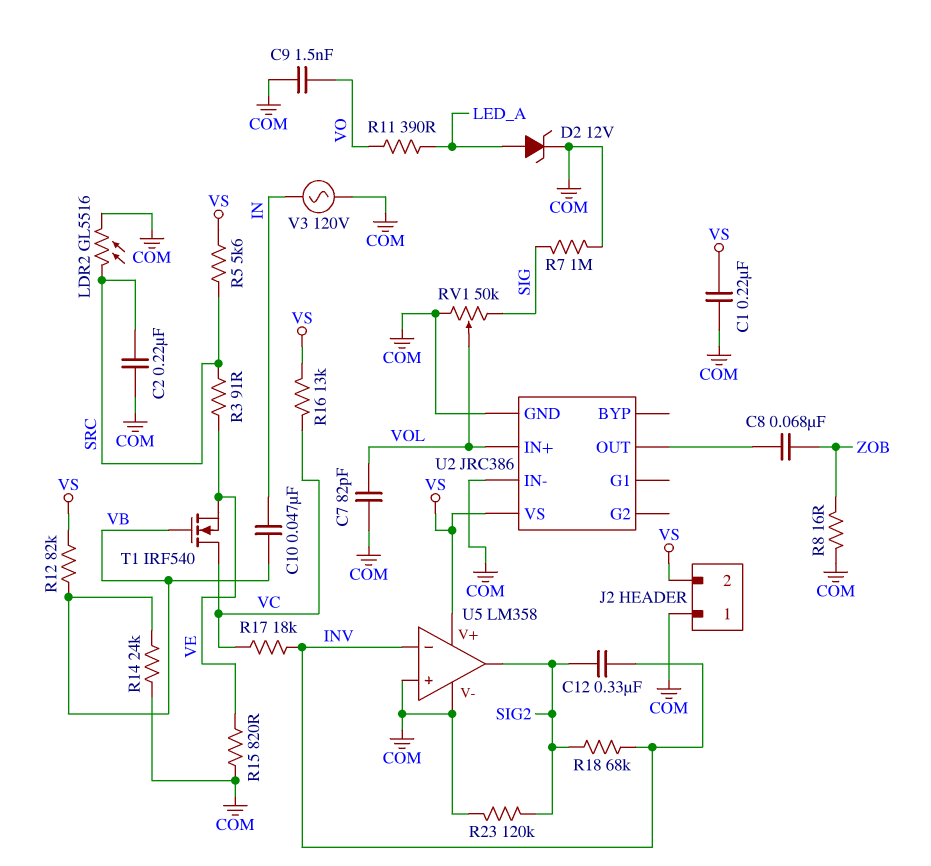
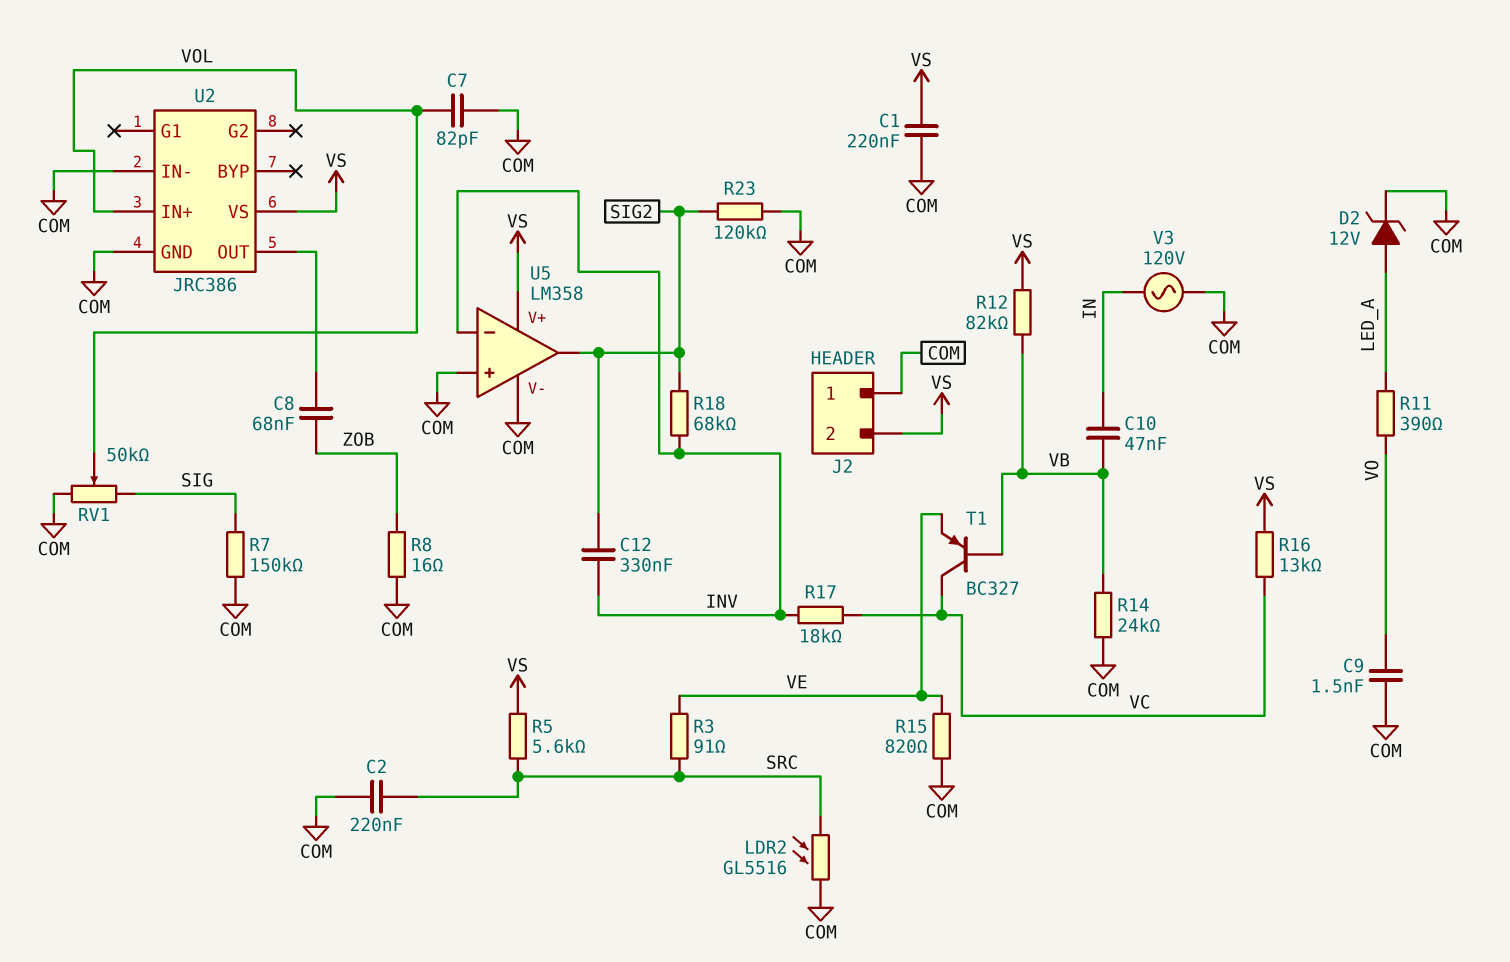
R7: 1M (COM, SIG) -> 150k (COM, SIG)
T1: NMOS IRF540 (G VB, D VC, S VE) -> PNP BC327 (B VB, C VC, E VE)

